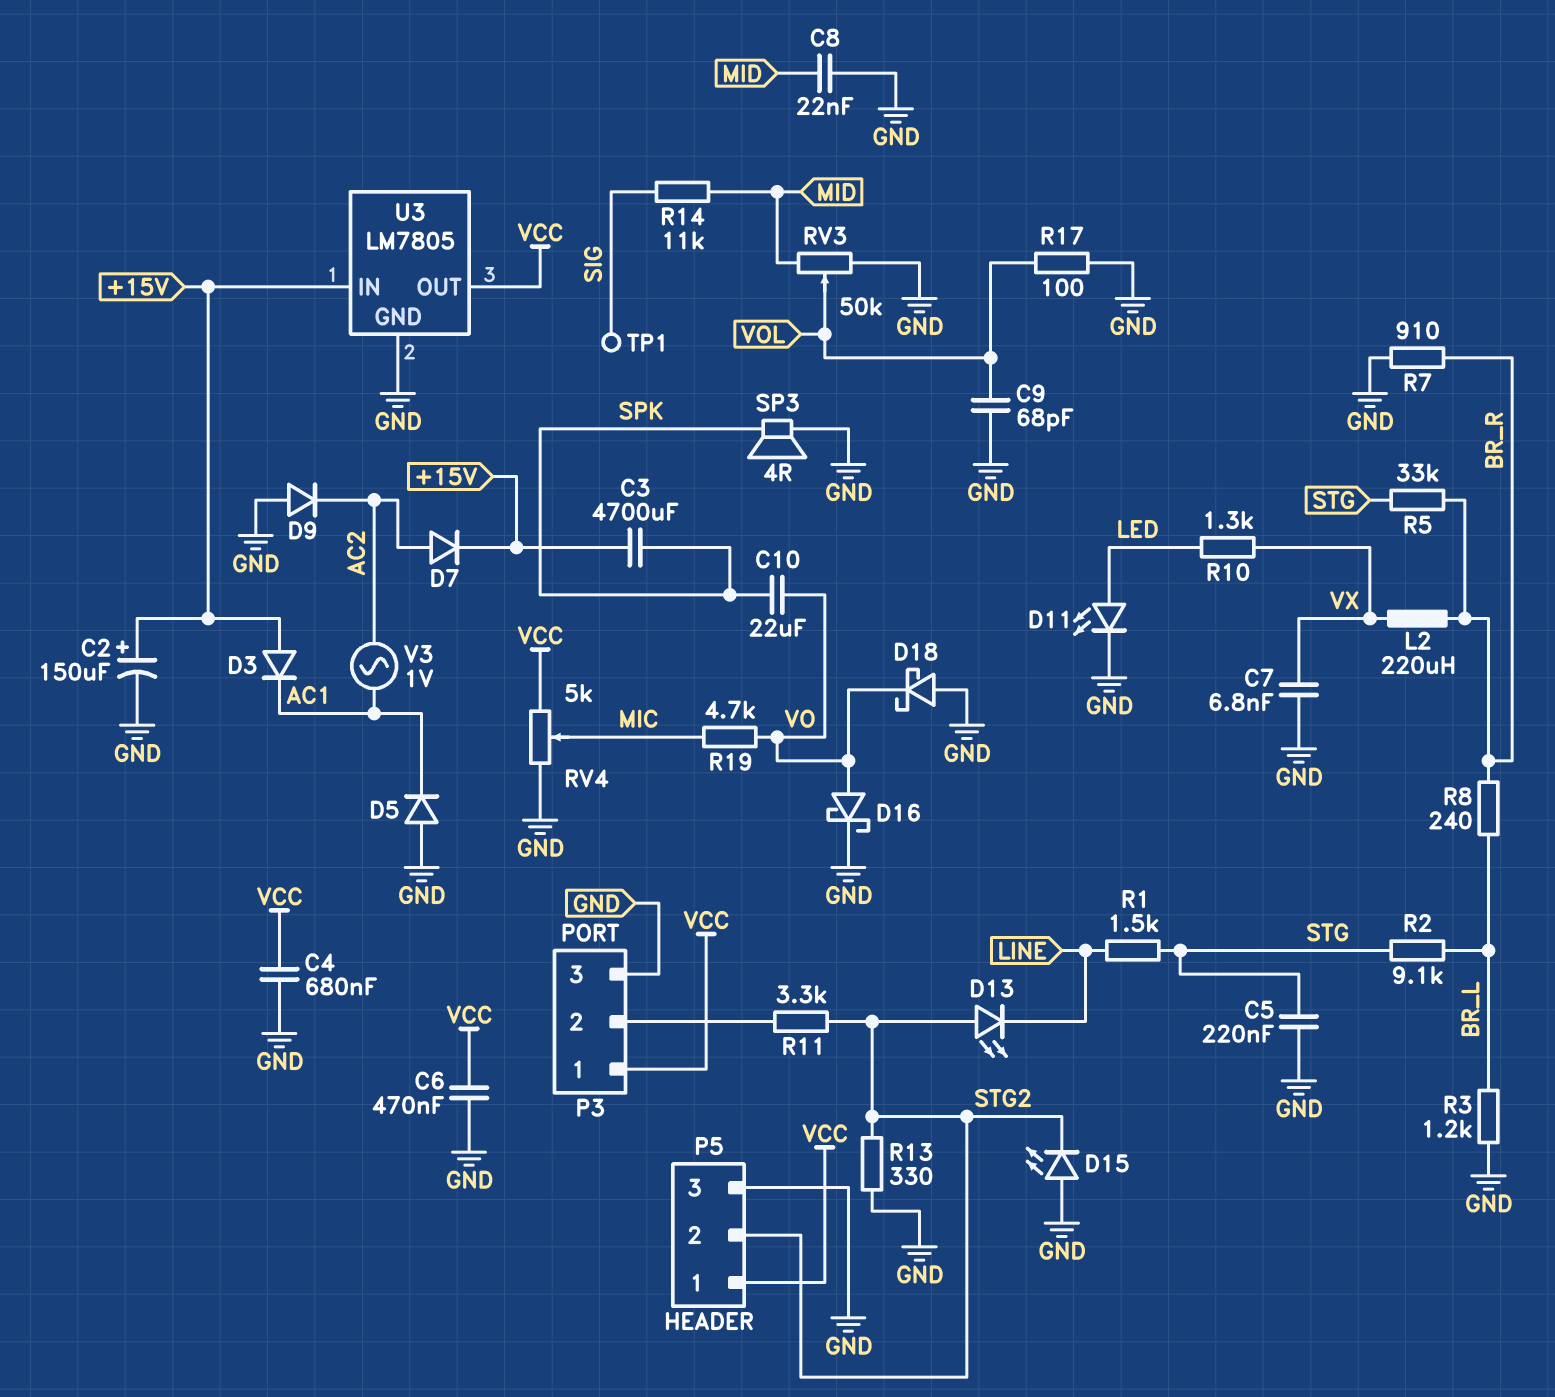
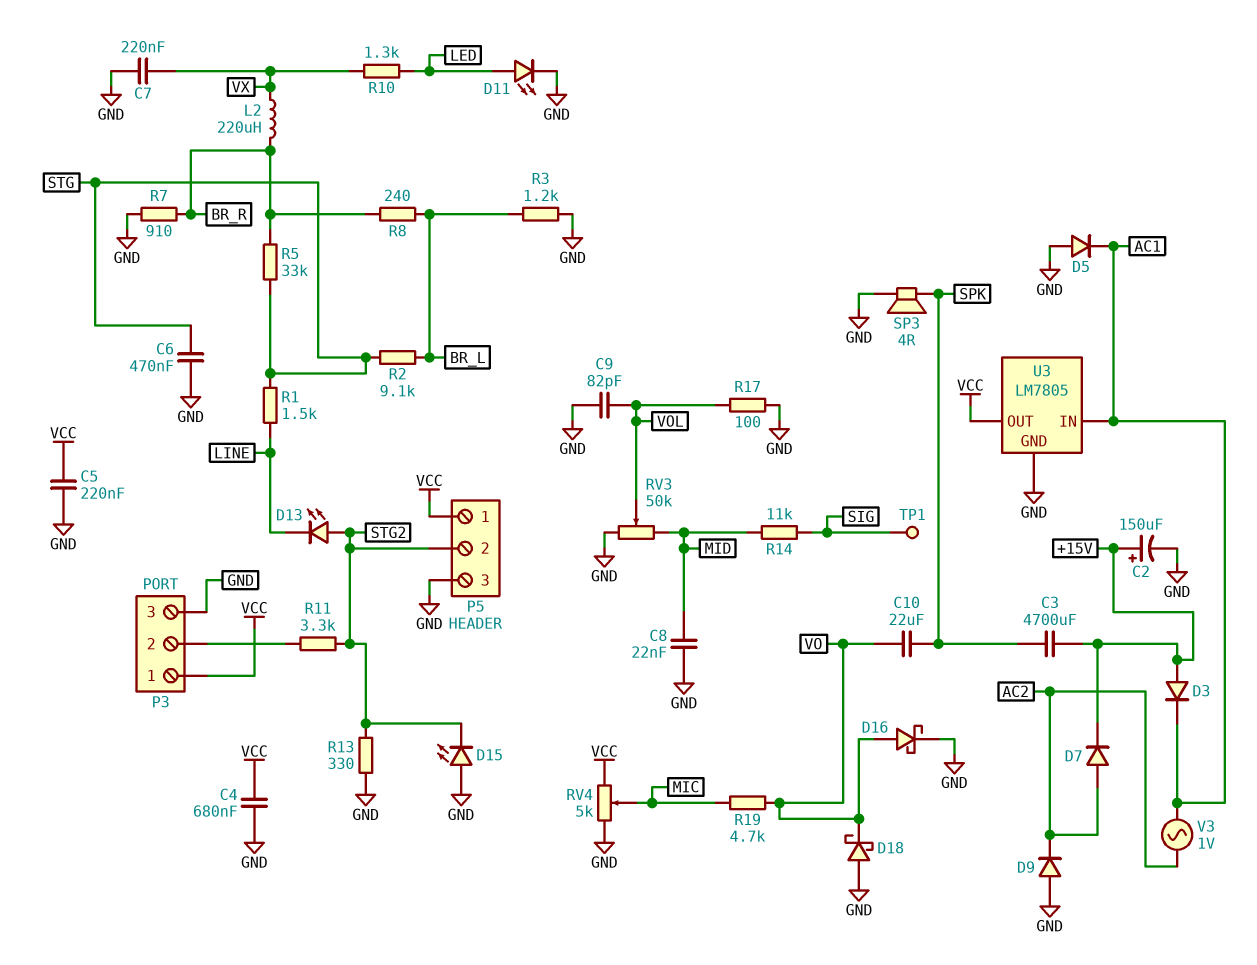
C5: 220nF (GND, STG) -> 220nF (GND, VCC)
C6: 470nF (GND, VCC) -> 470nF (GND, STG)
C7: 6.8nF (GND, VX) -> 220nF (GND, VX)
C9: 68pF (GND, VOL) -> 82pF (GND, VOL)
U3 pin IN: +15V -> AC1

